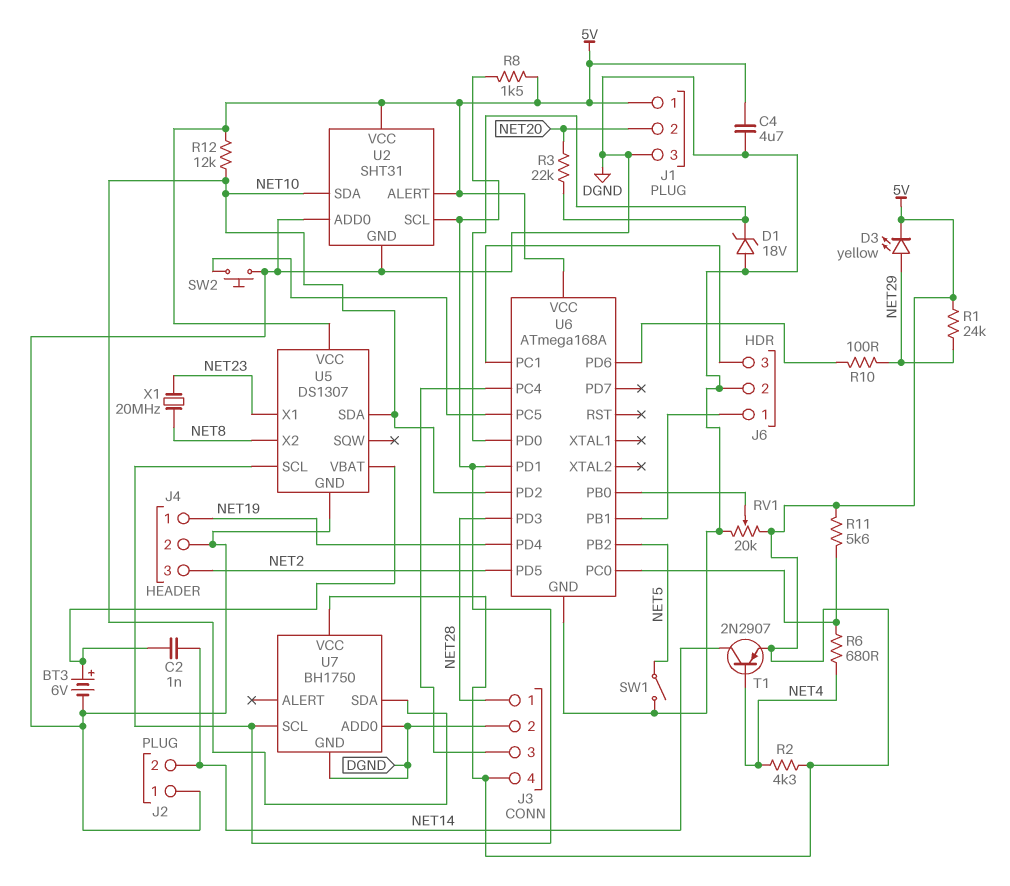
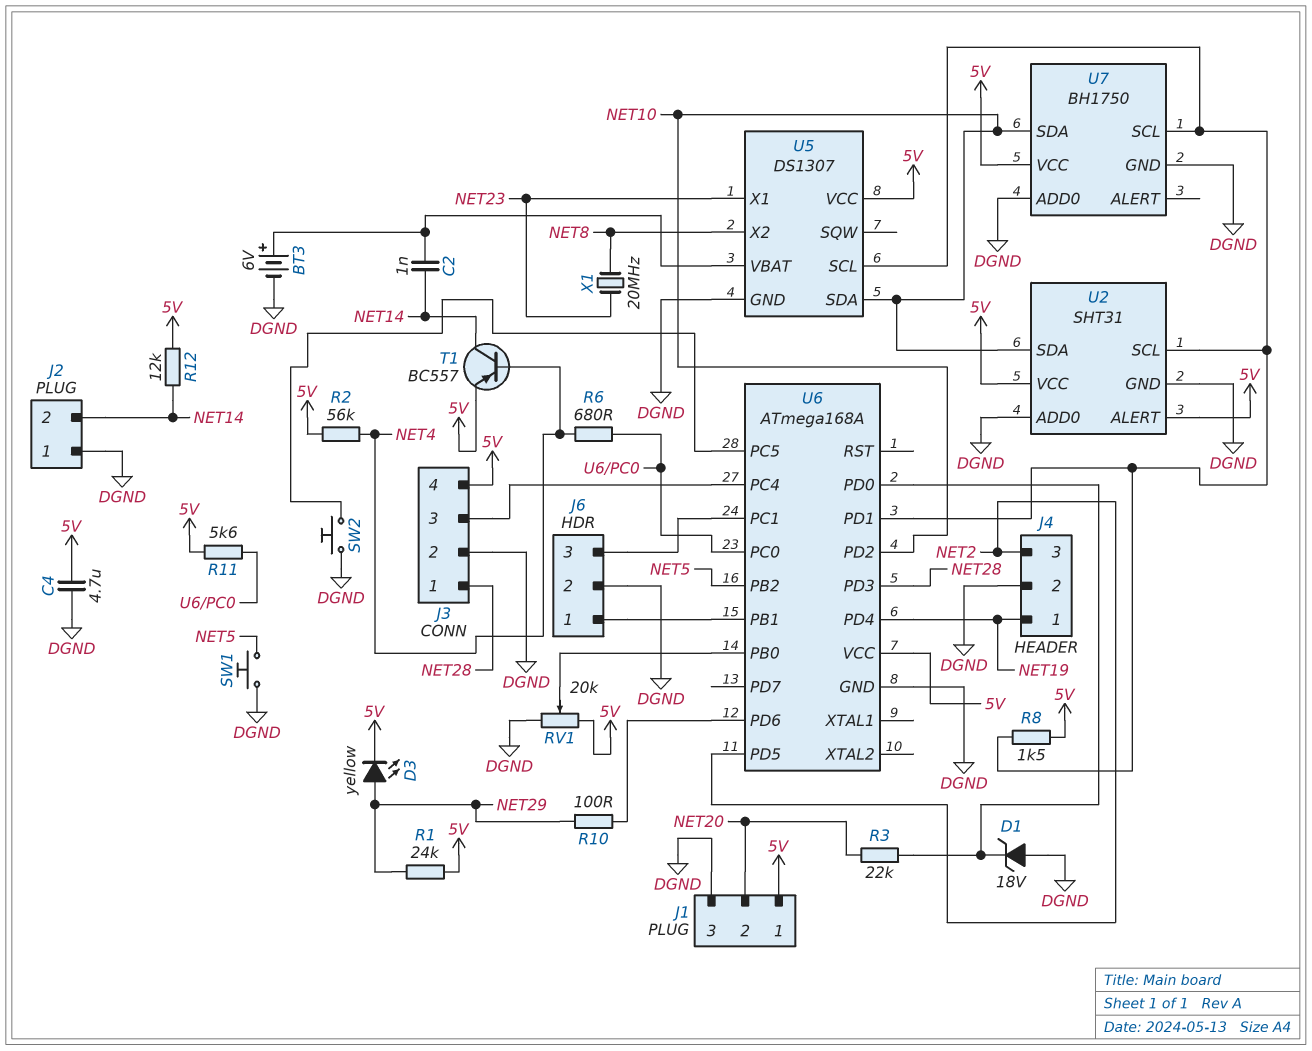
R2: 4.3k (5V, NET4) -> 56k (5V, NET4)
R12: 12k (5V, NET10) -> 12k (5V, NET14)
SW1: switch (DGND, NET5) -> button (DGND, NET5)
T1: PNP 2N2907 (B NET4, C NET14, E 5V) -> PNP BC557 (B NET4, C NET14, E 5V)

